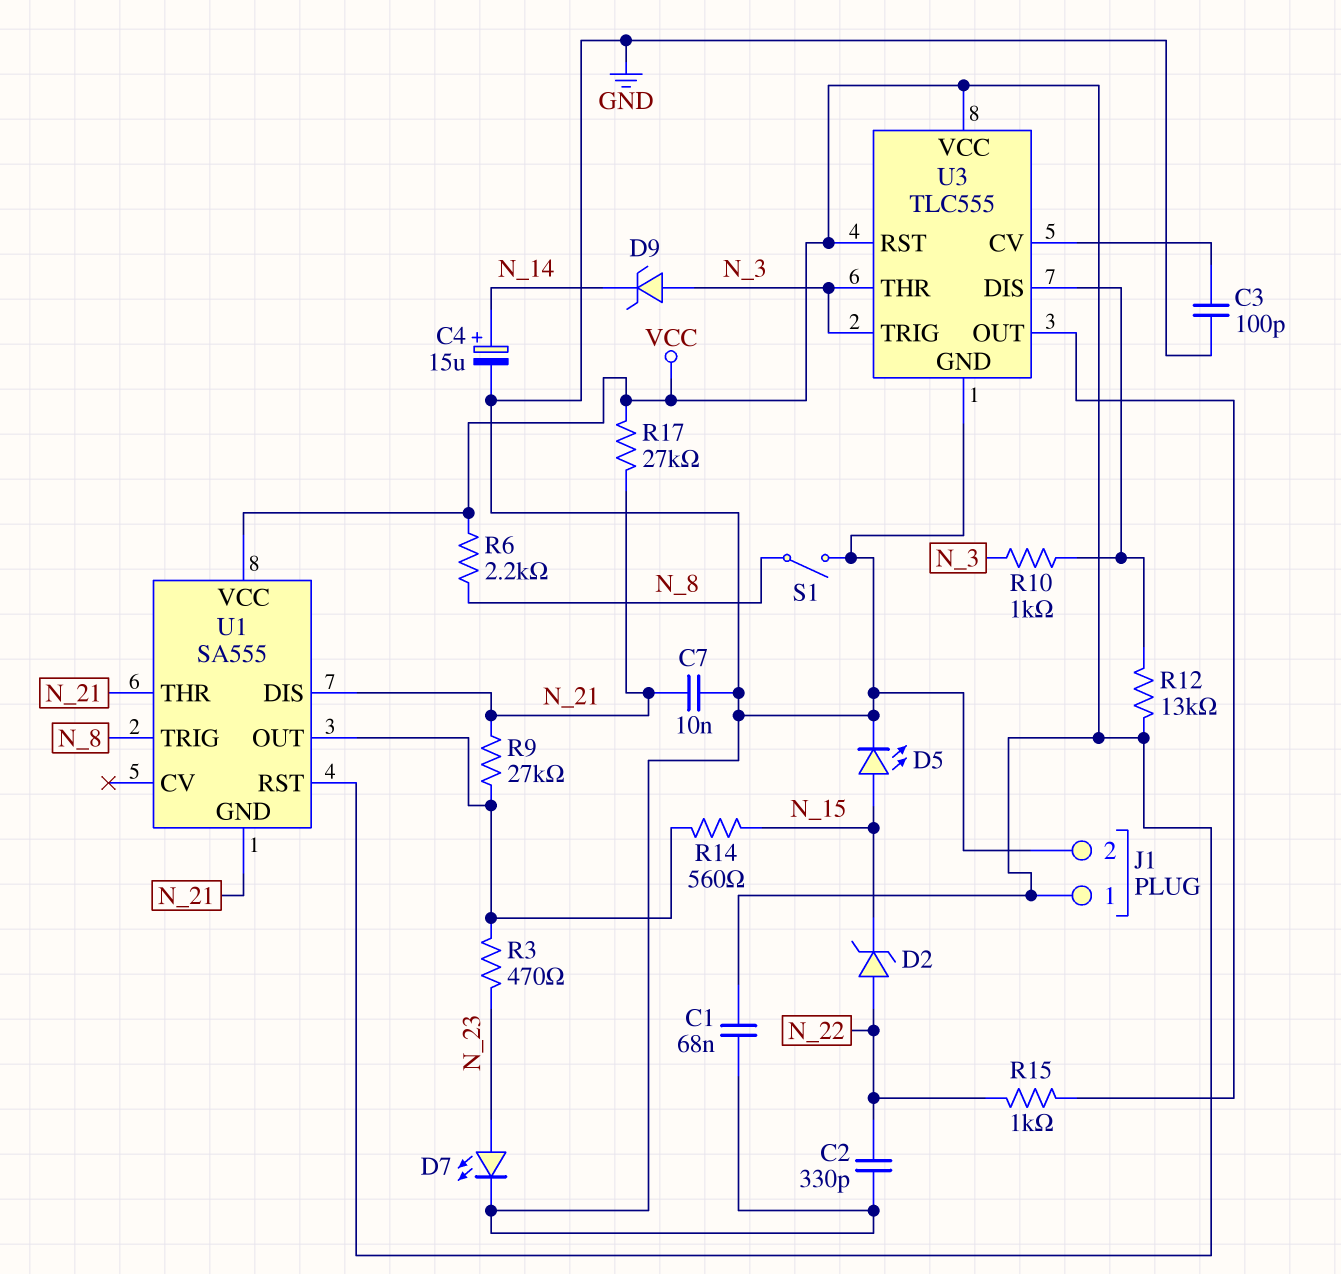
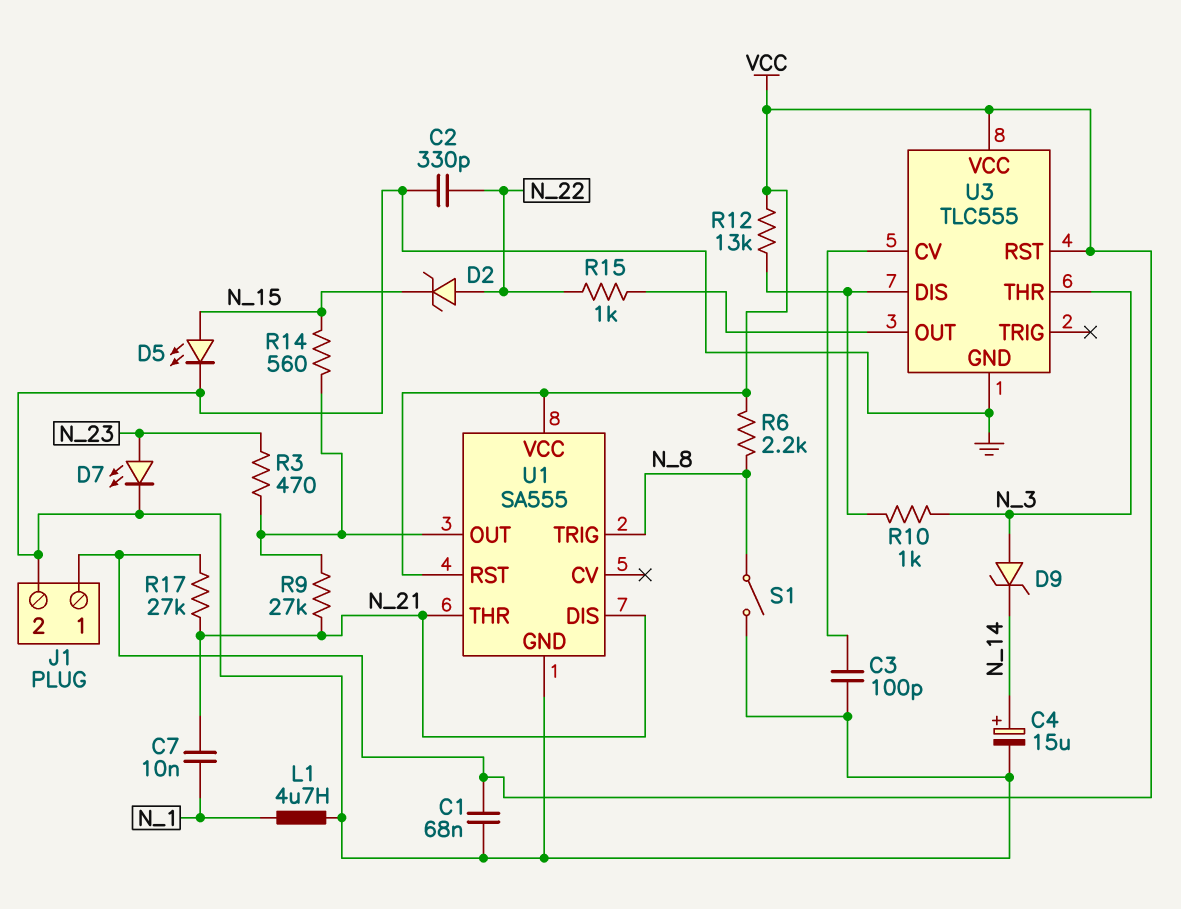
C7: 10nF (GND, N_21) -> 10nF (N_1, N_21)
L1: none -> 4.7uH (GND, N_1)
U1 pin GND: N_21 -> GND
U3 pin TRIG: N_3 -> none

